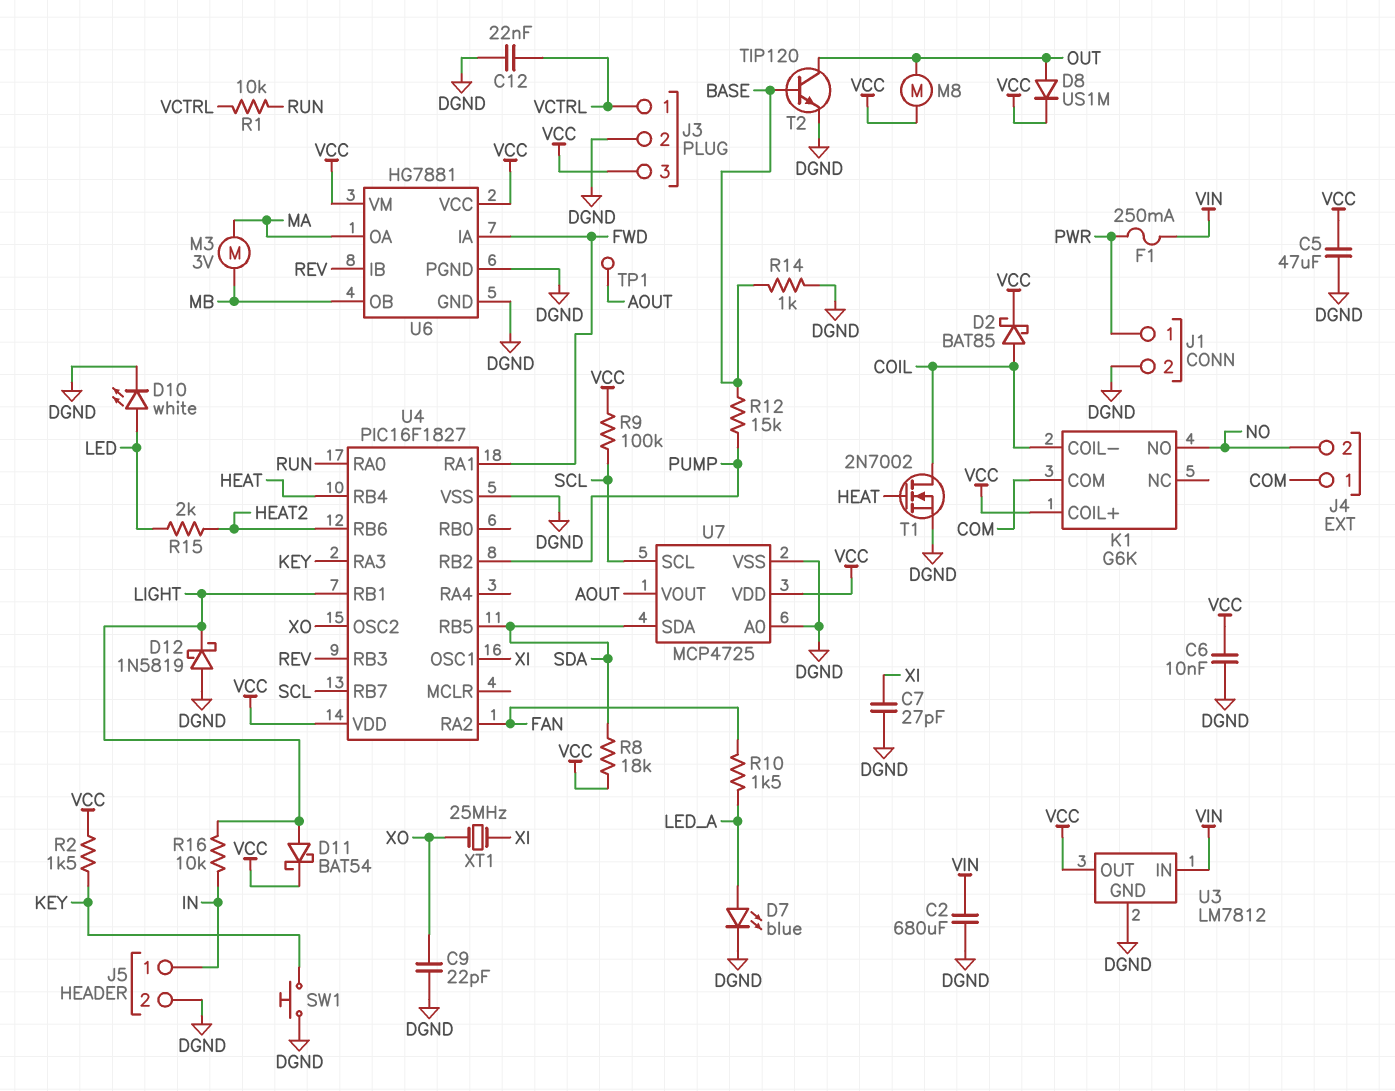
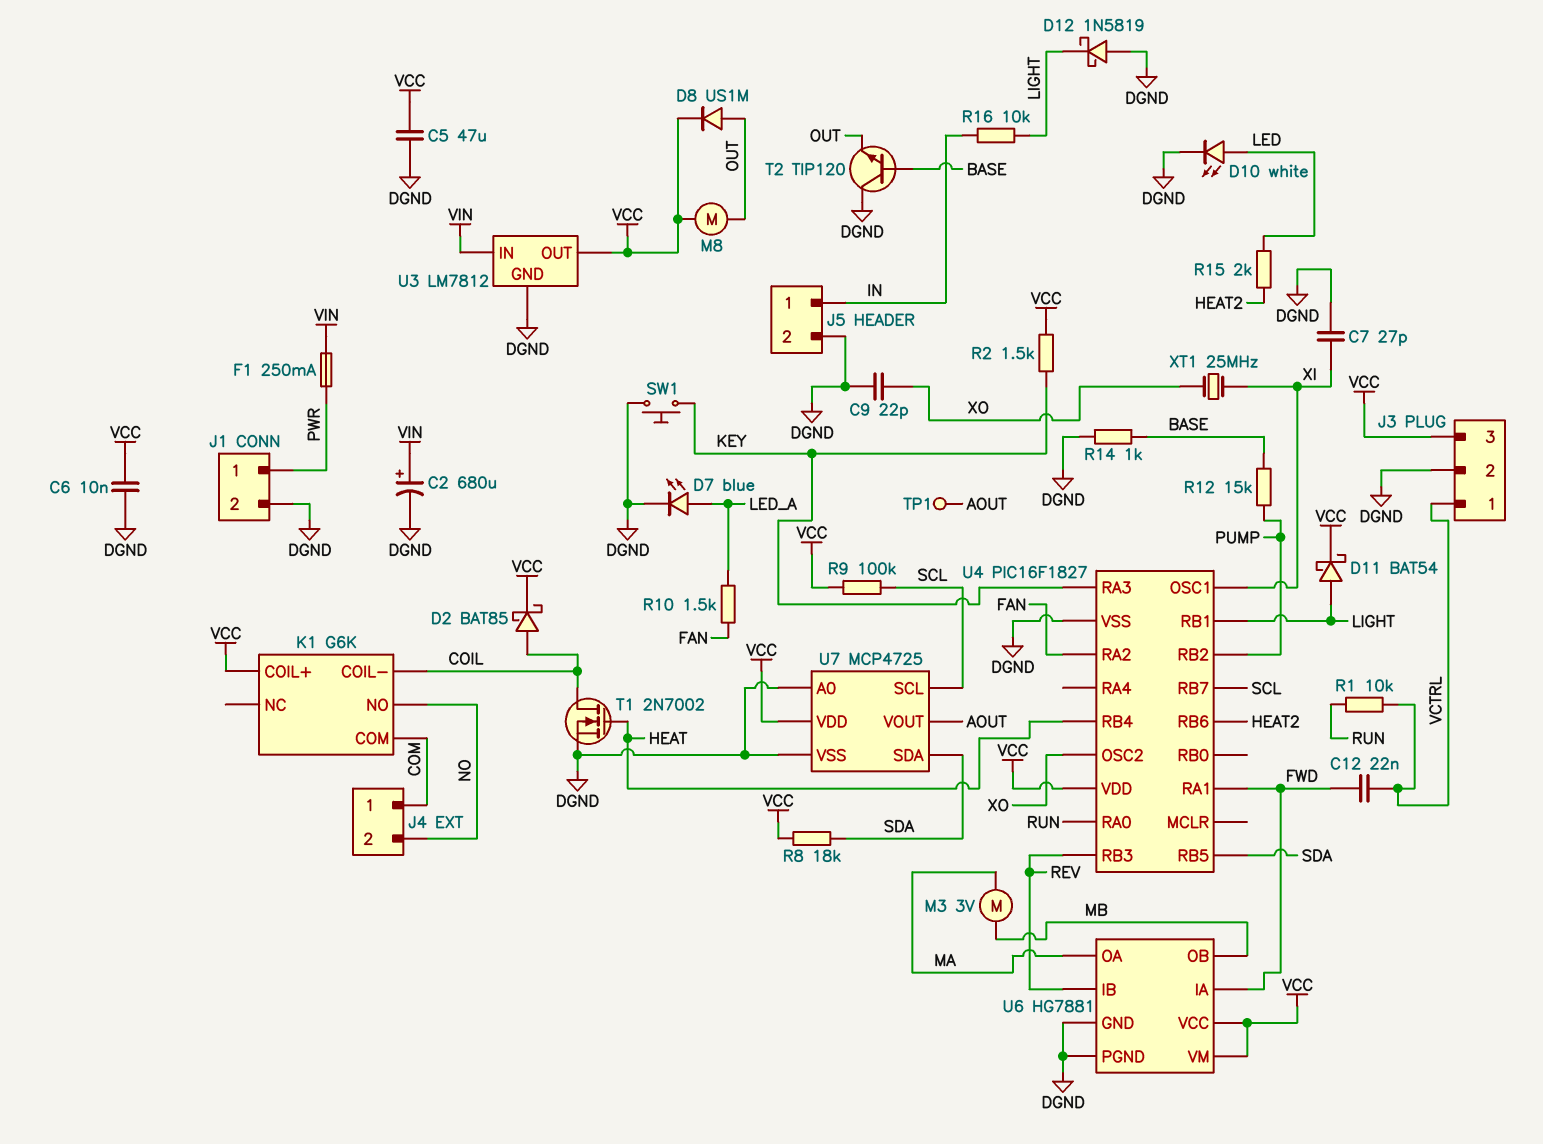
C2: 680uF (DGND, VIN) -> 680uF (plus VIN, minus DGND)
C12: 22nF (DGND, VCTRL) -> 22nF (FWD, VCTRL)
T2: NPN TIP120 (B BASE, C OUT, E DGND) -> NPN TIP120 (B BASE, C DGND, E OUT)

